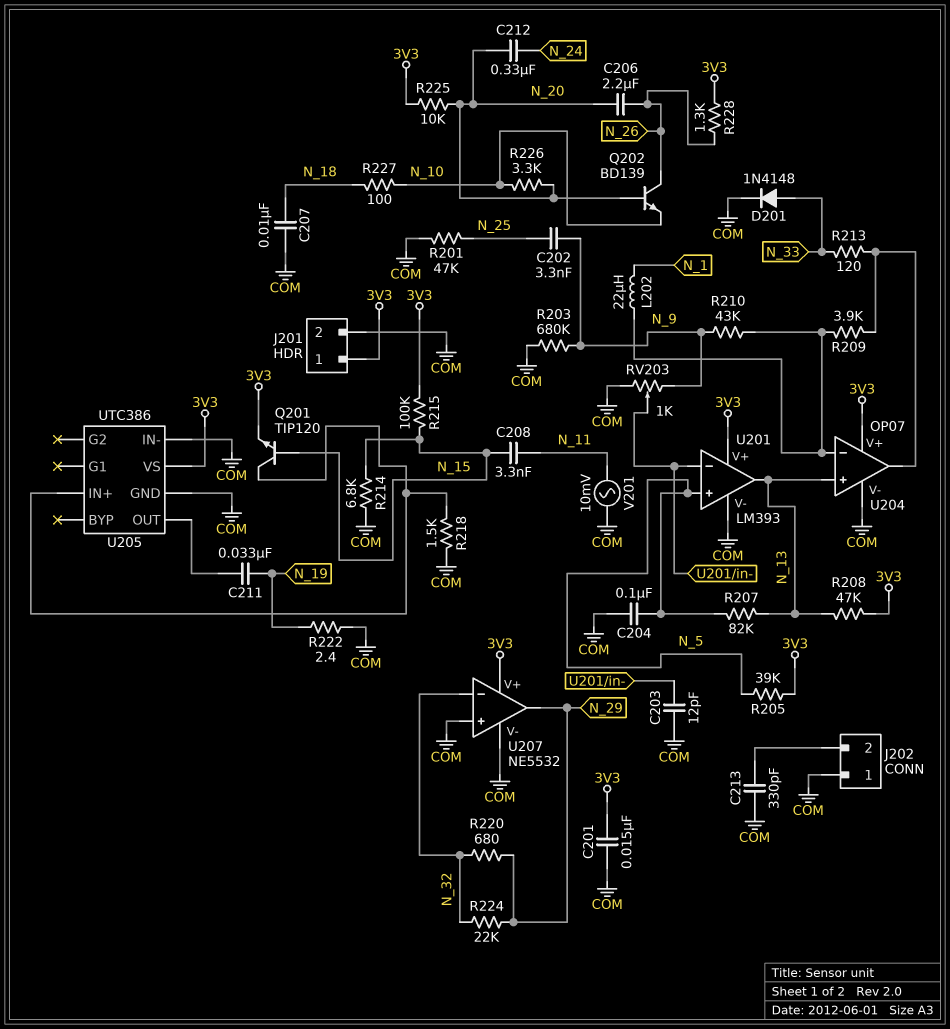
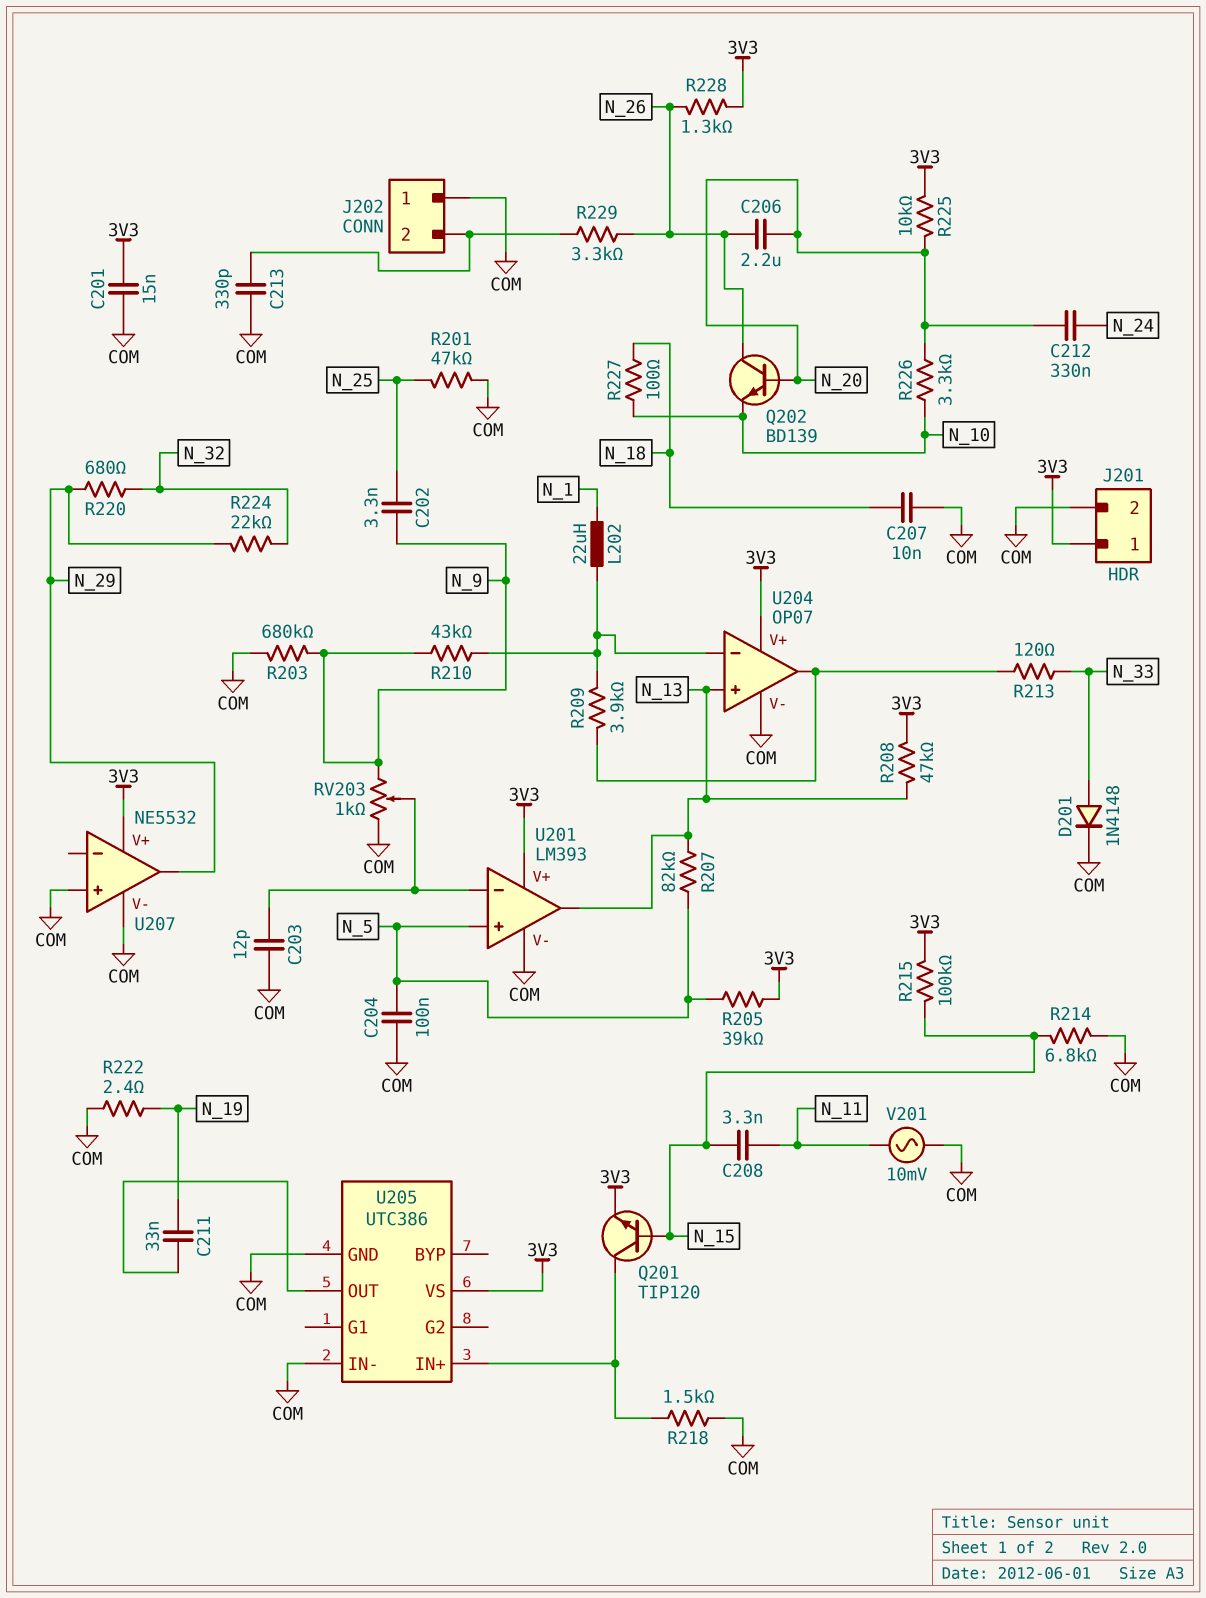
R229: none -> 3.3k (J202/2, N_26)
U207 pin in-: N_32 -> none

